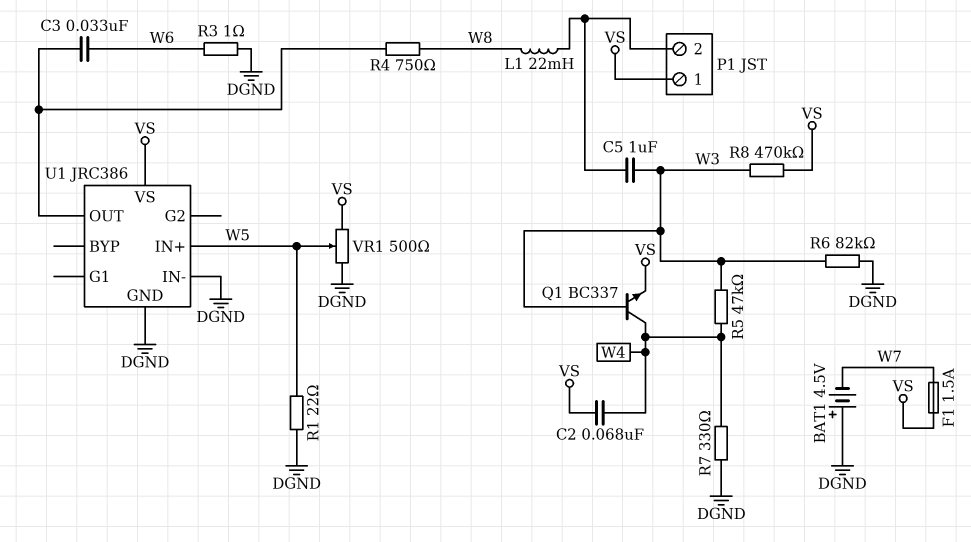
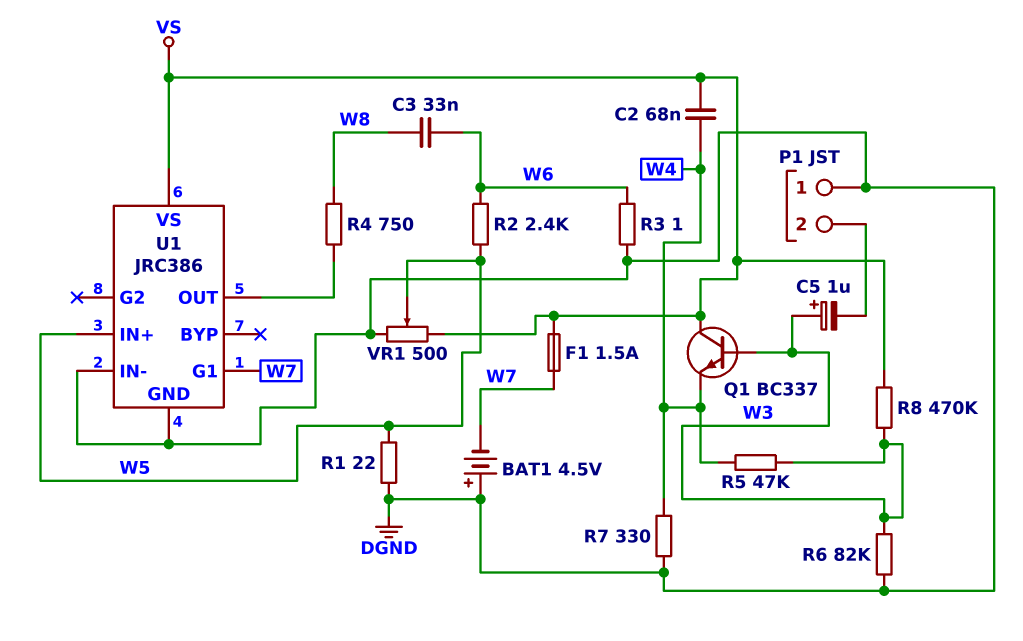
C3: 33nF (U1/OUT, W6) -> 33nF (W6, W8)
C5: 1uF (P1/2, W3) -> 1uF (plus W3, minus P1/2)
L1: 22mH (P1/2, W8) -> none
P1 pin 1: VS -> DGND
Q1: NPN BC337 (B W3, C W4, E VS) -> NPN BC337 (B W3, C VS, E W4)
R2: none -> 2.4k (W5, W6)
U1 pin G1: none -> W7

